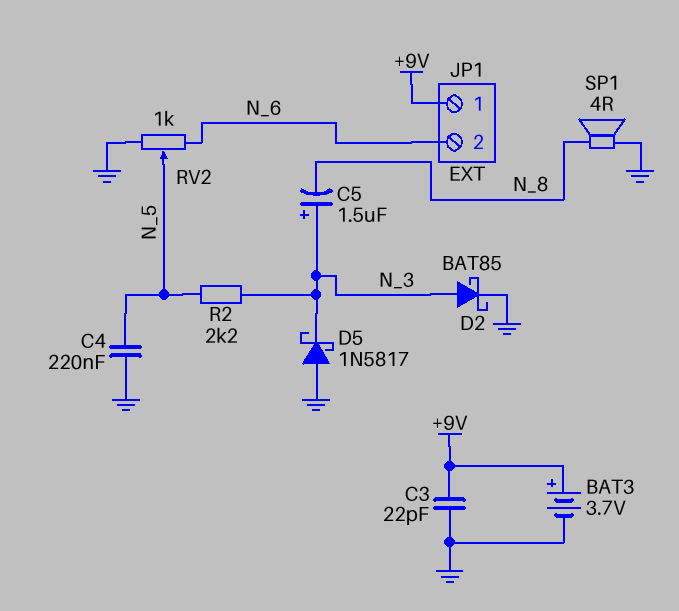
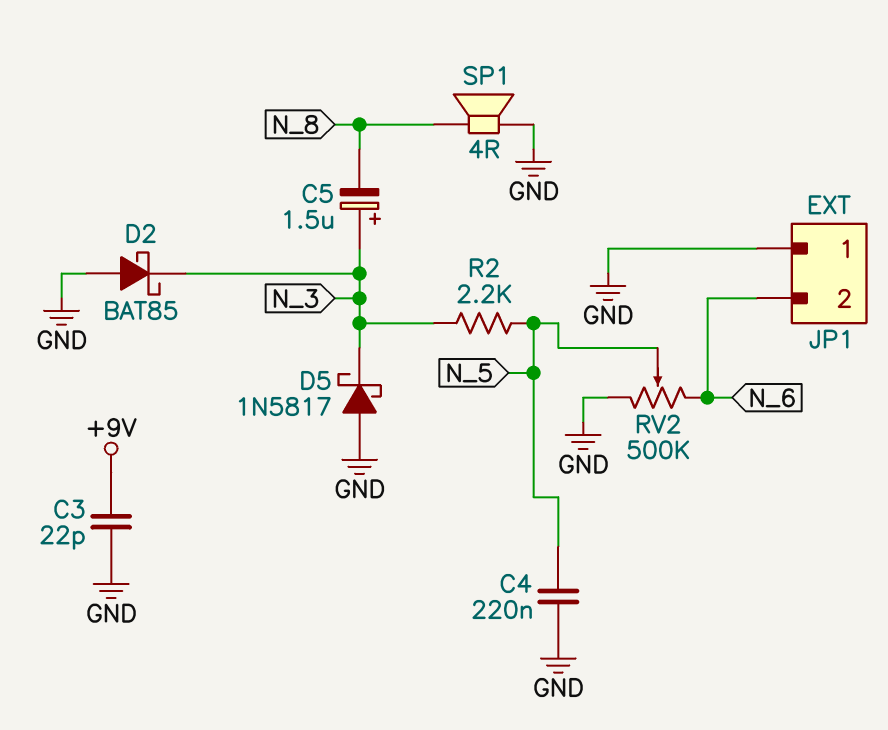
BAT3: 3.7V (plus +9V, minus GND) -> none
D2: schottky BAT85 (A N_3, K GND) -> schottky BAT85 (A GND, K N_3)
JP1 pin 1: +9V -> GND
RV2: 1k (GND, N_6, wiper N_5) -> 500k (GND, N_6, wiper N_5)

